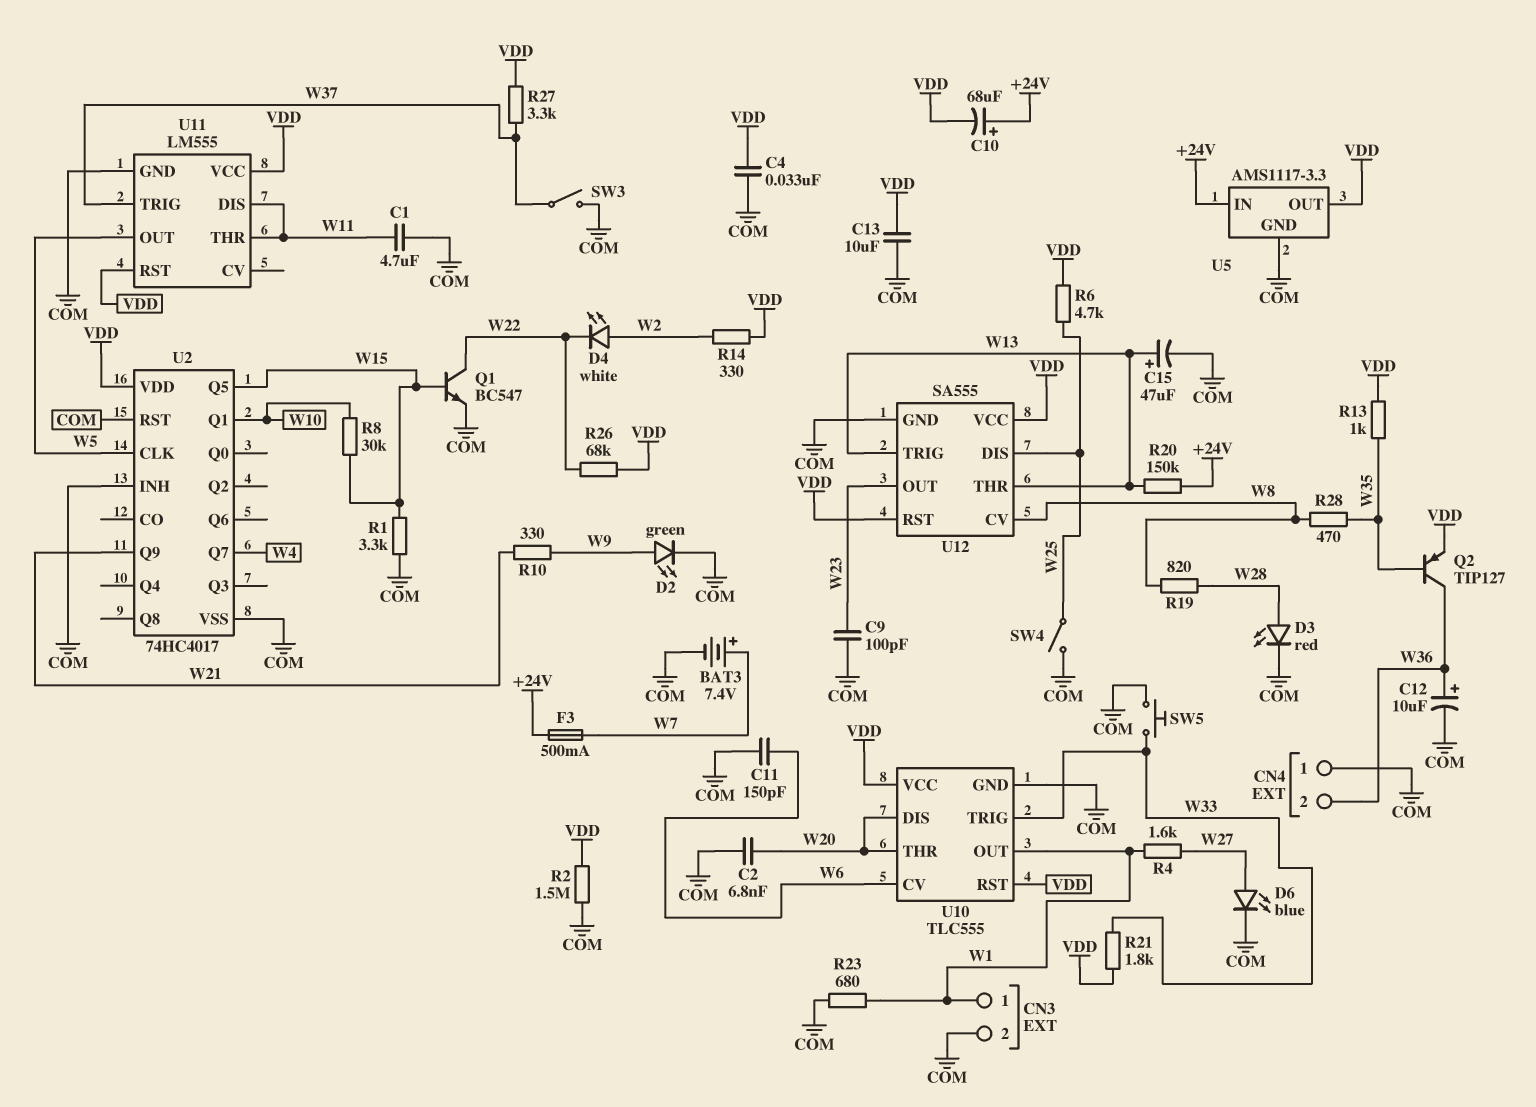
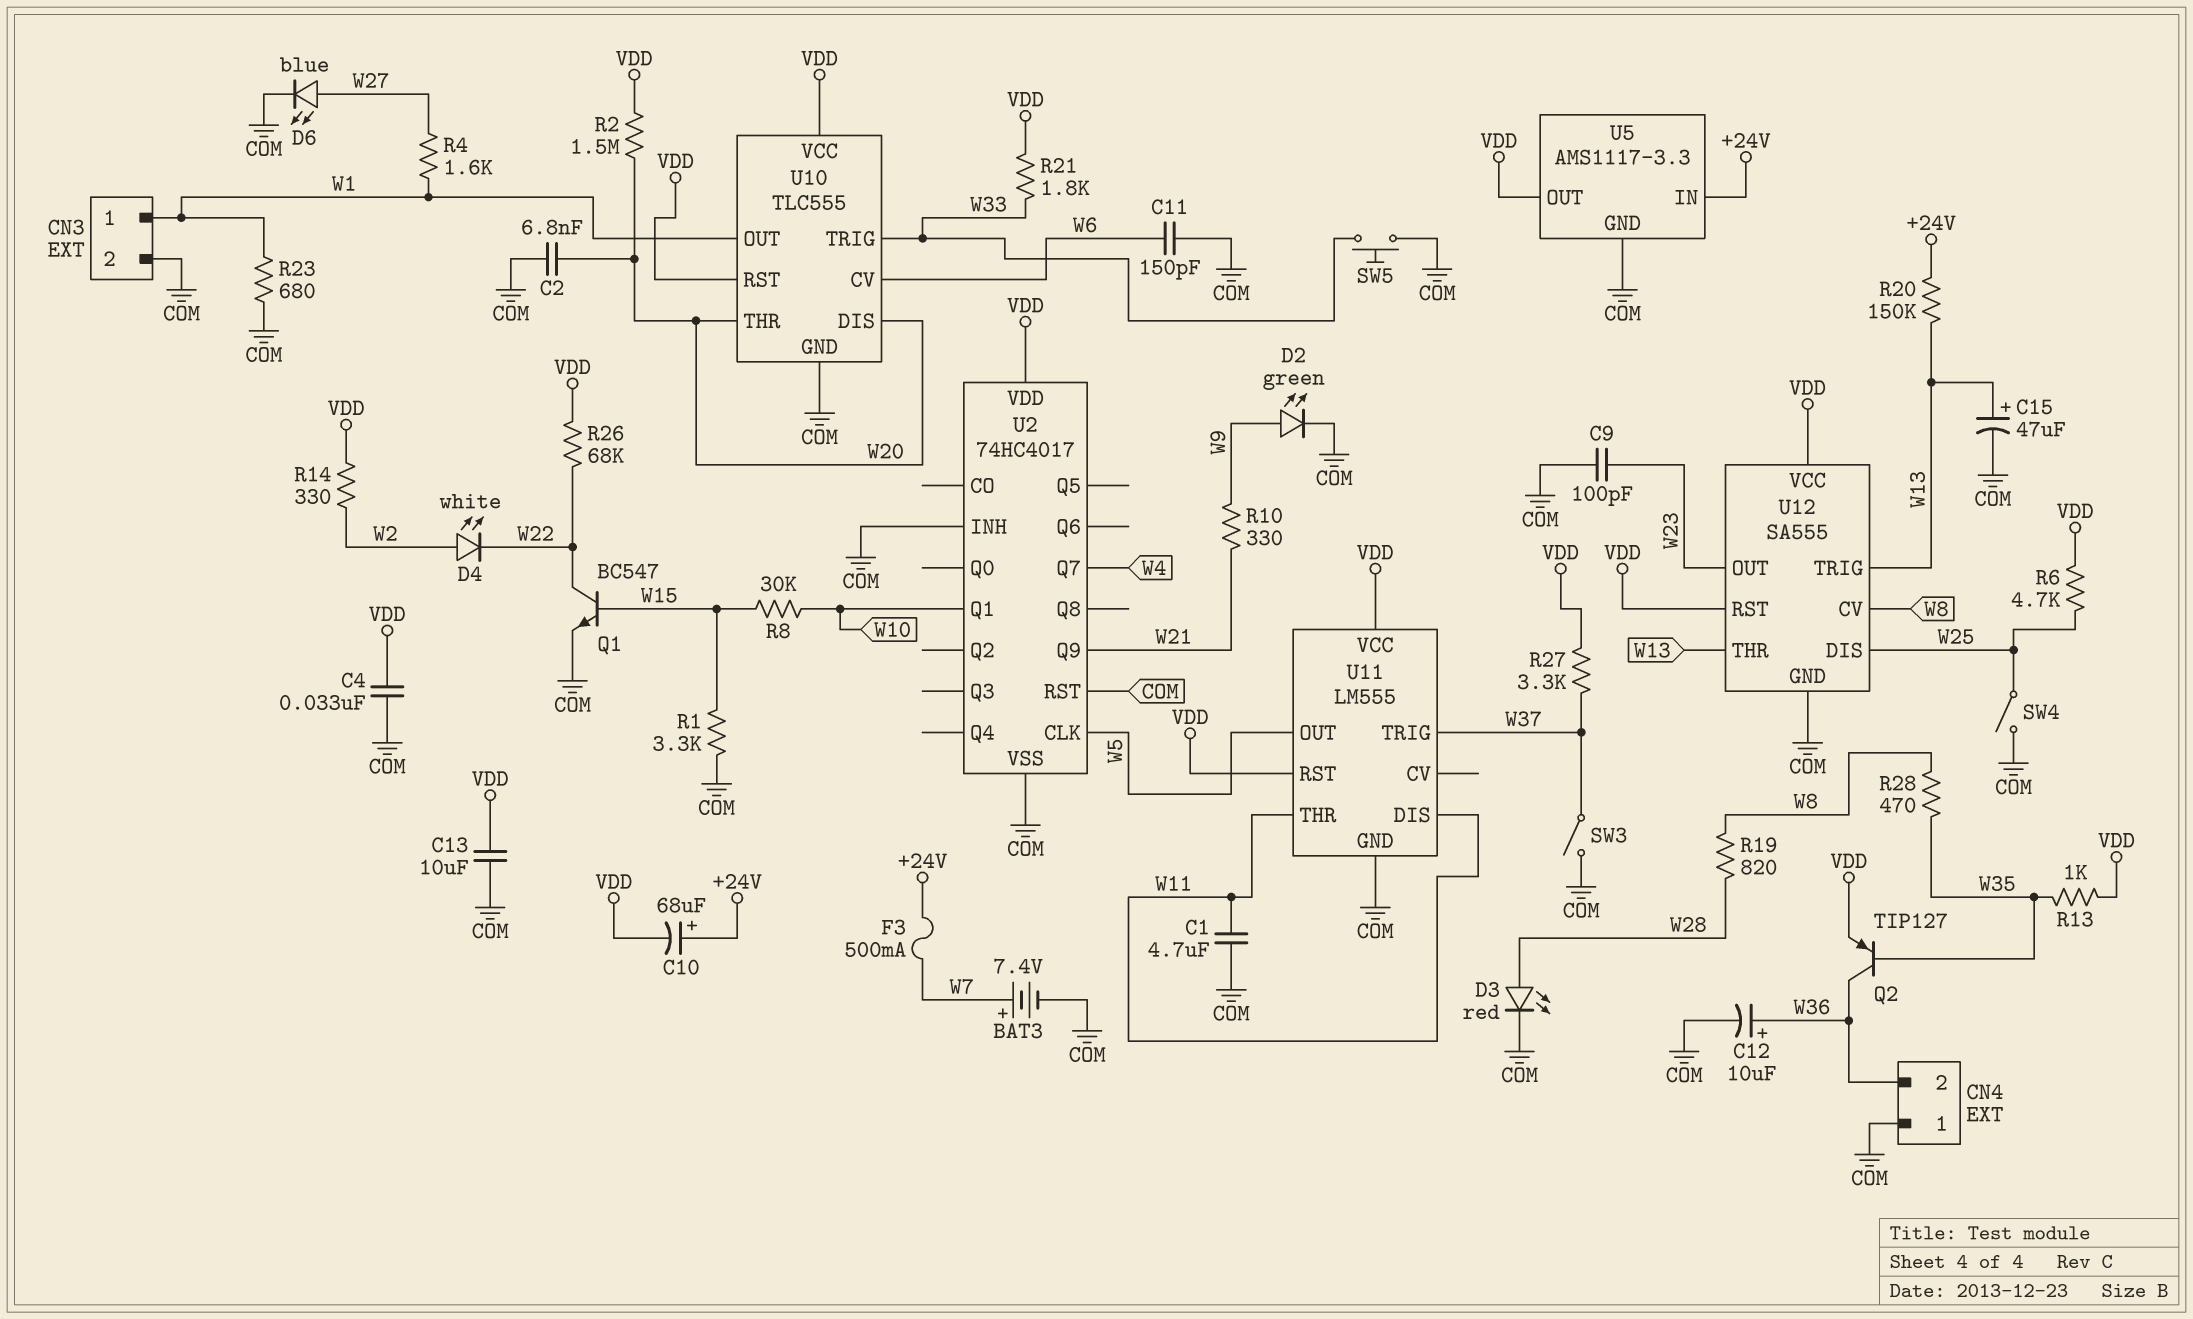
R2: 1.5M (COM, VDD) -> 1.5M (VDD, W20)
U2 pin Q5: W15 -> none

